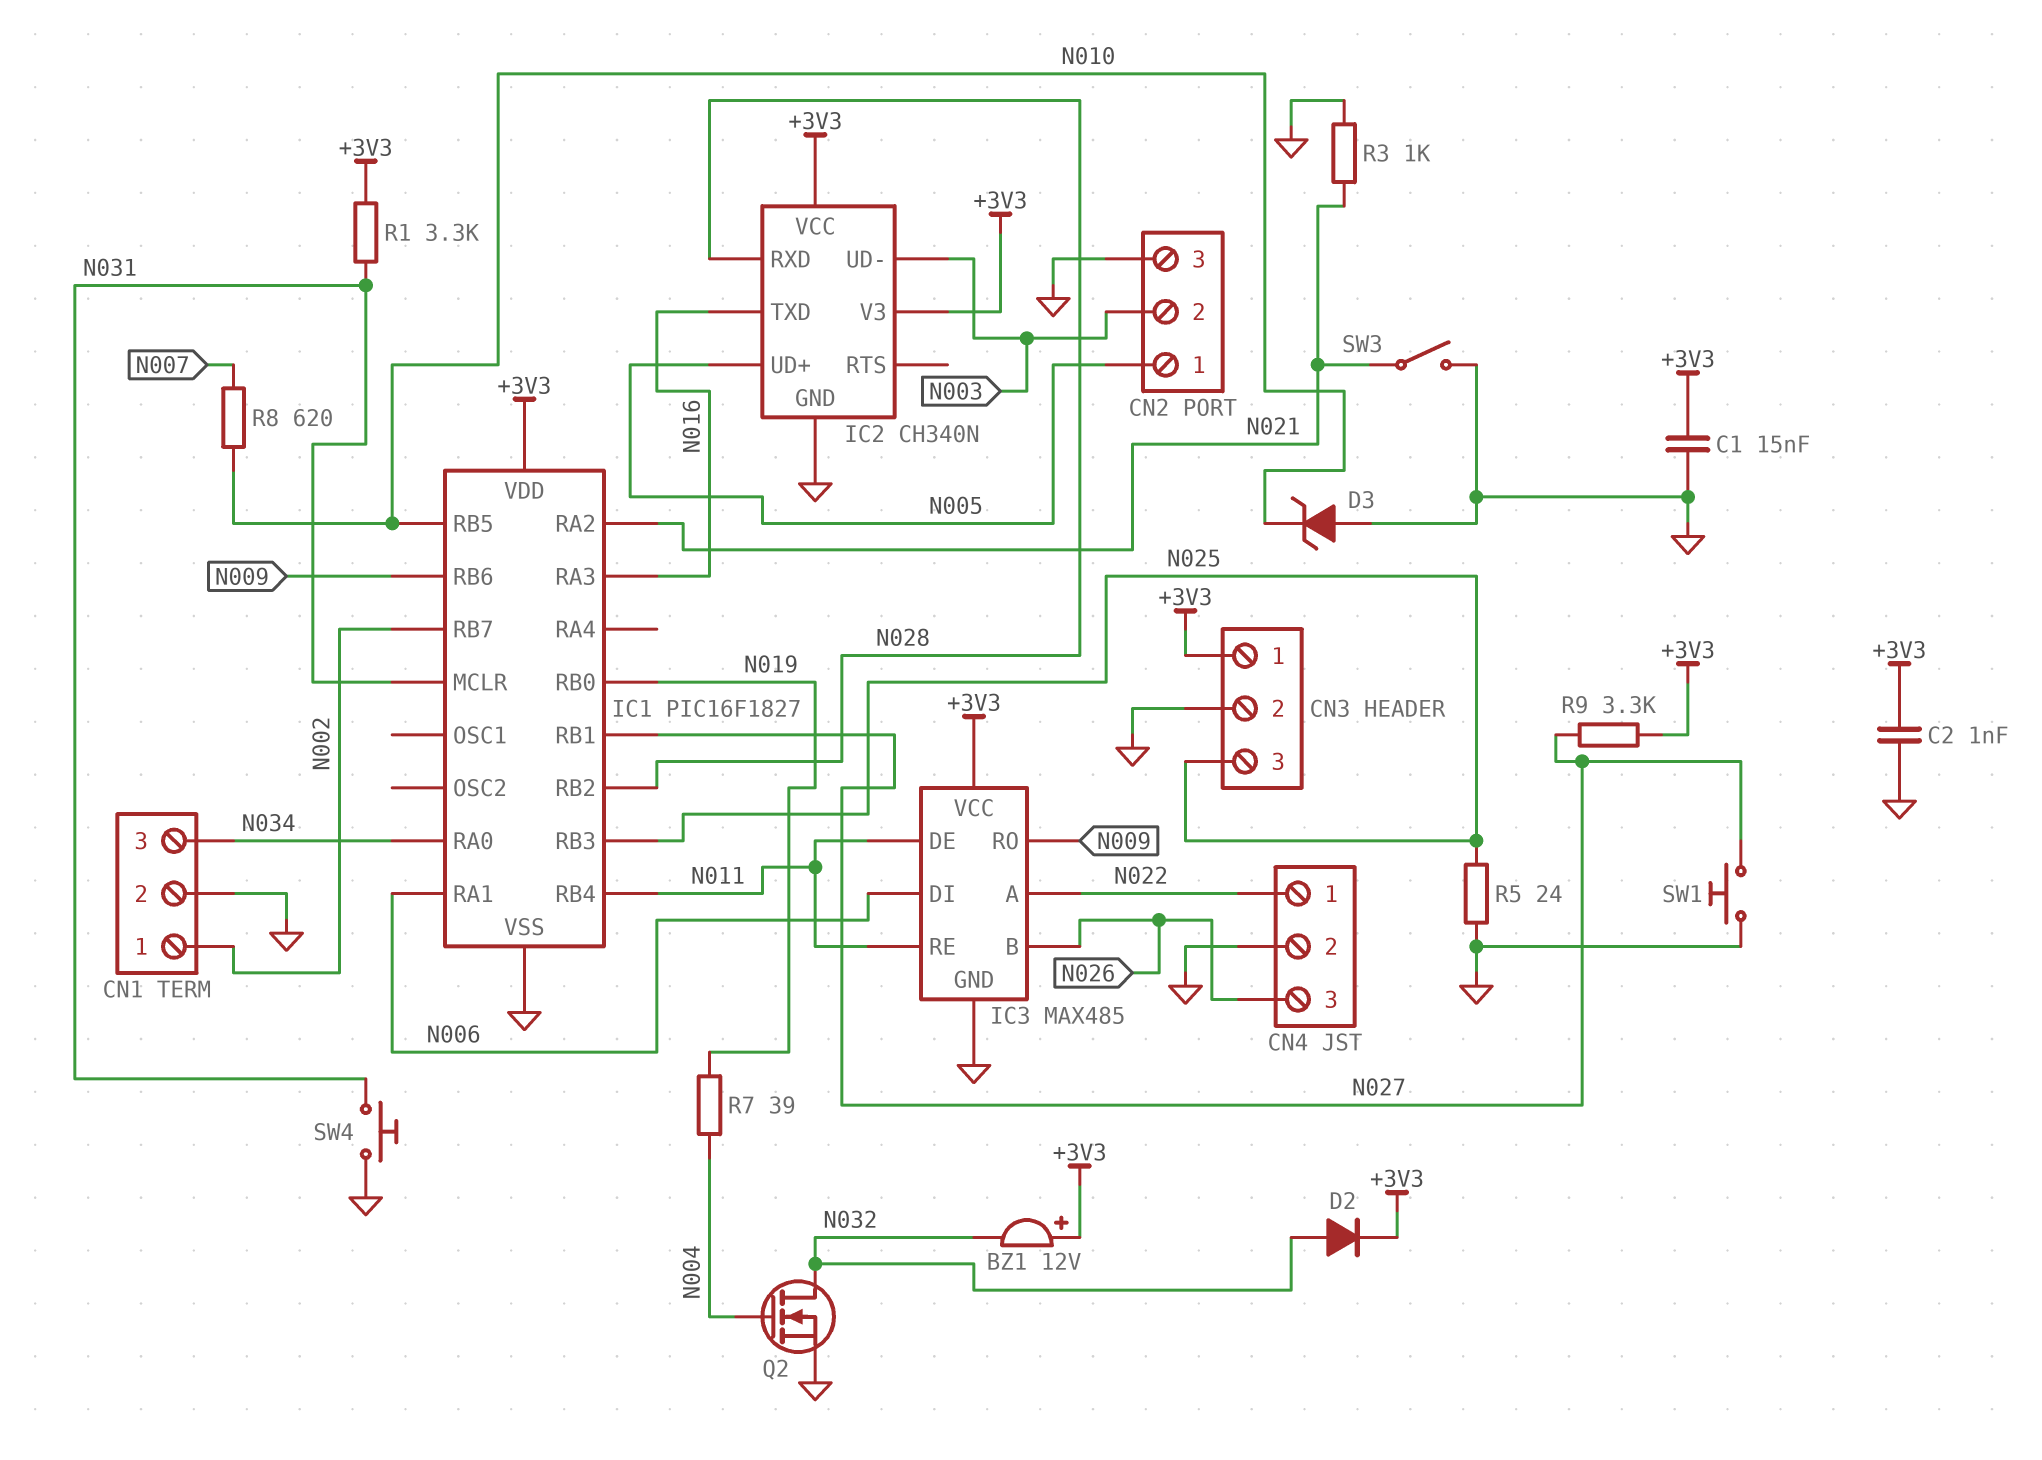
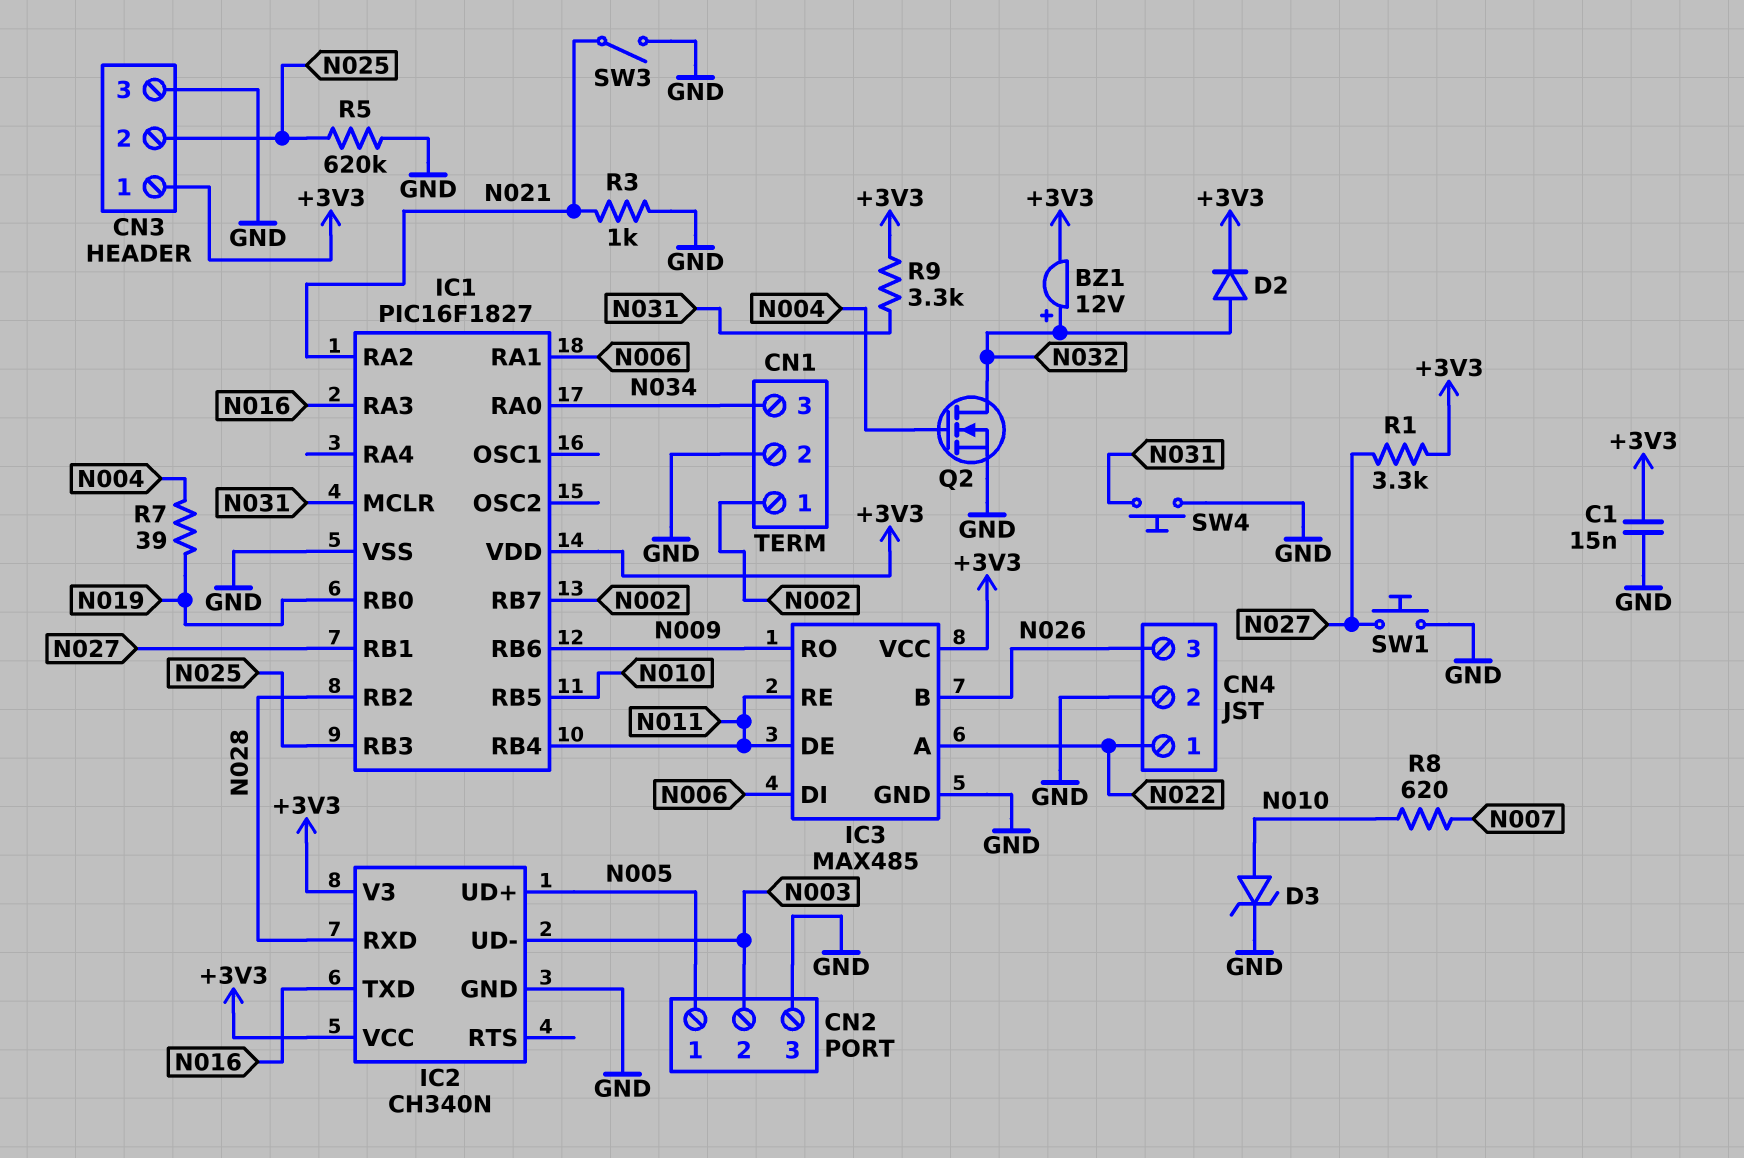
BZ1: buzzer 12V (plus +3V3, minus N032) -> buzzer 12V (plus N032, minus +3V3)
C2: 1nF (+3V3, GND) -> none
CN3 pin 2: GND -> N025
CN3 pin 3: N025 -> GND
D3: zener (A GND, K N010) -> zener (A N010, K GND)
R1: 3.3k (+3V3, N031) -> 3.3k (+3V3, N027)
R5: 24 (GND, N025) -> 620k (GND, N025)
R9: 3.3k (+3V3, N027) -> 3.3k (+3V3, N031)

